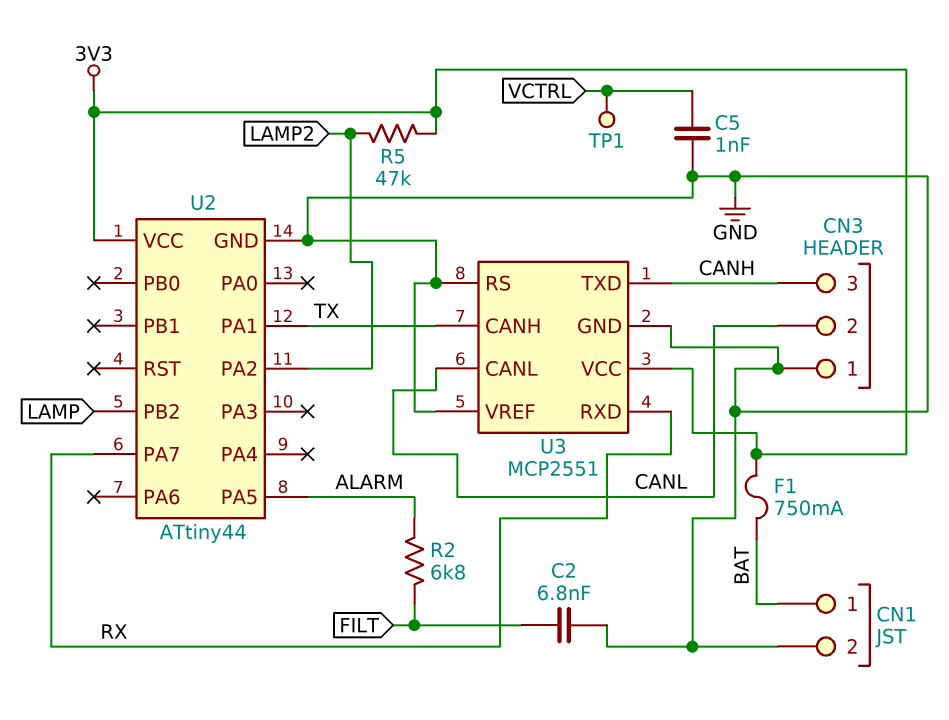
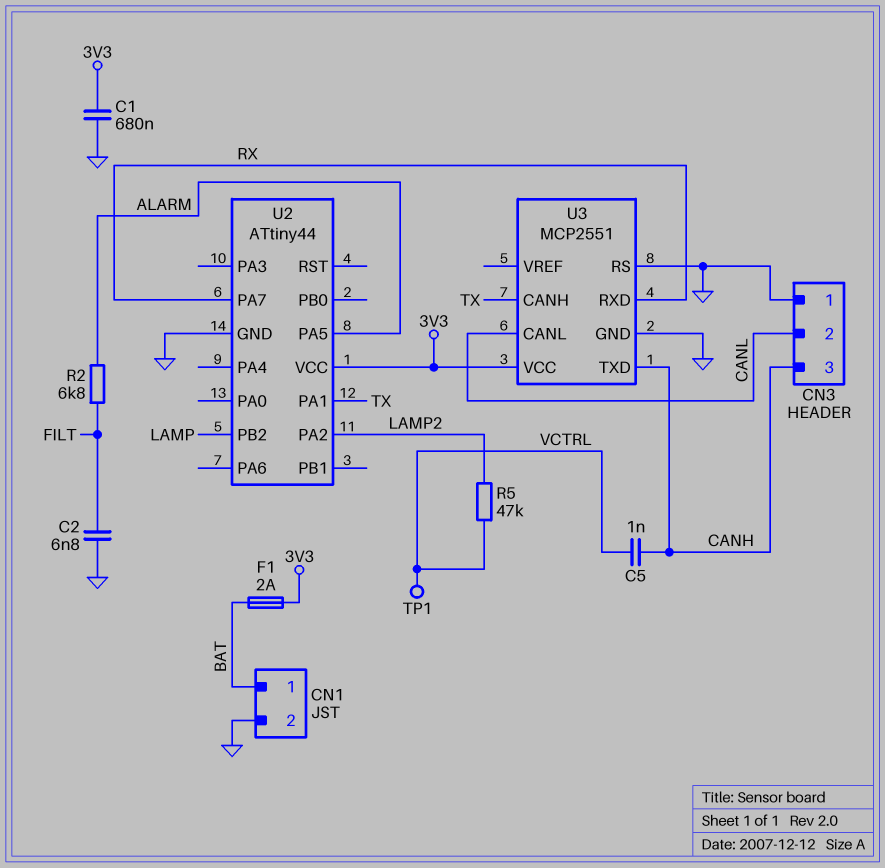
C1: none -> 680nF (3V3, GND)
C5: 1nF (GND, VCTRL) -> 1nF (CANH, VCTRL)
F1: 750mA (3V3, BAT) -> 2A (3V3, BAT)
R5: 47k (3V3, LAMP2) -> 47k (LAMP2, VCTRL)
U3 pin VREF: GND -> none

